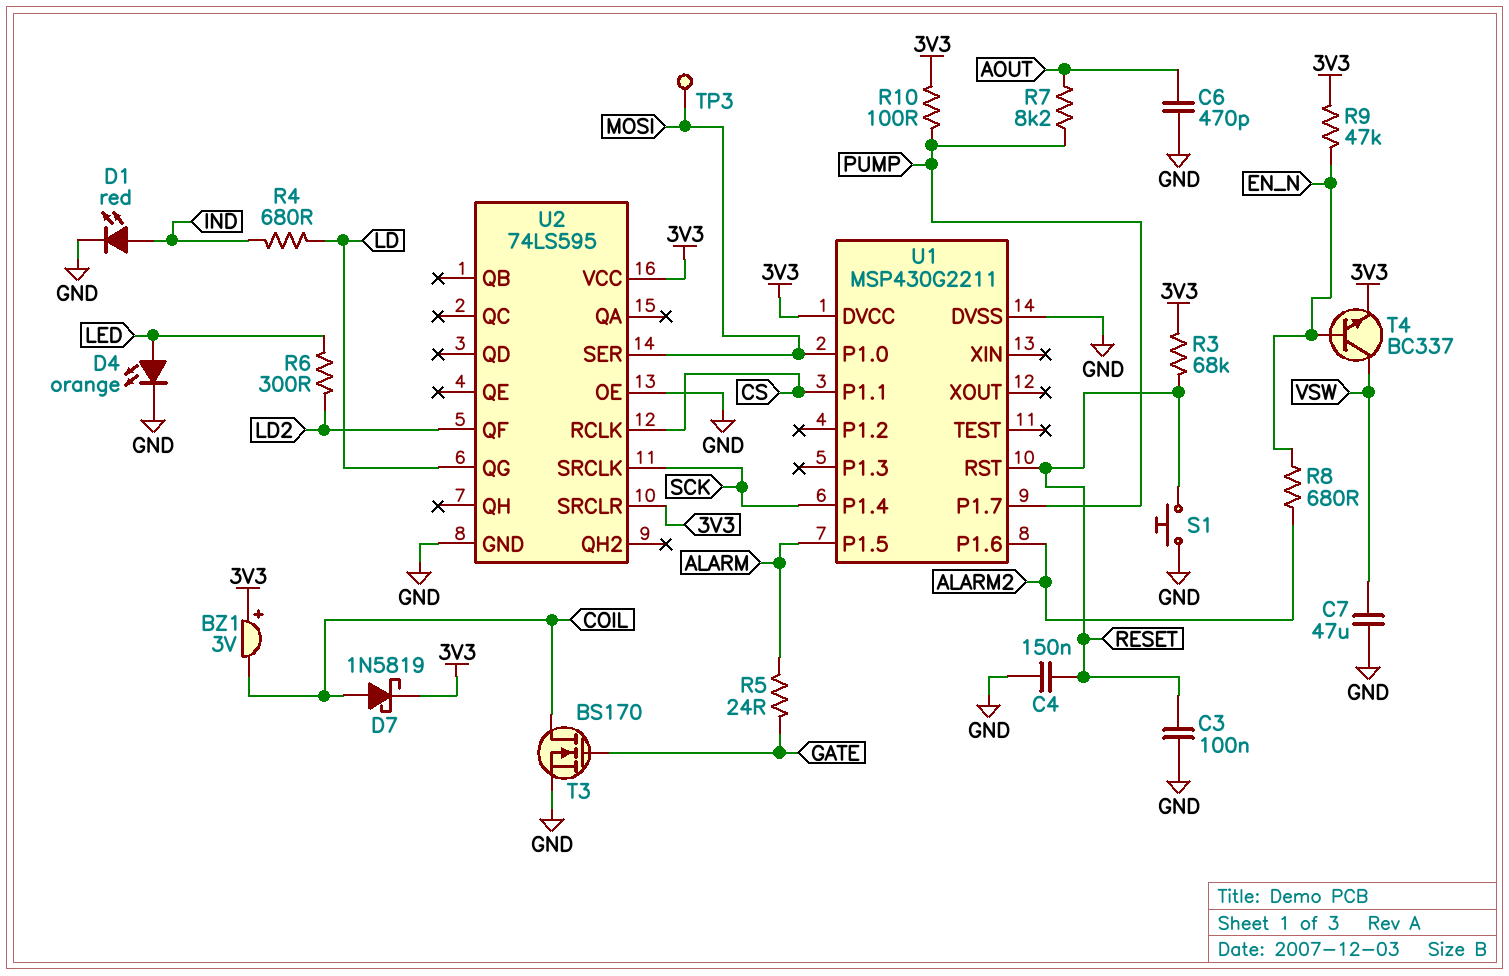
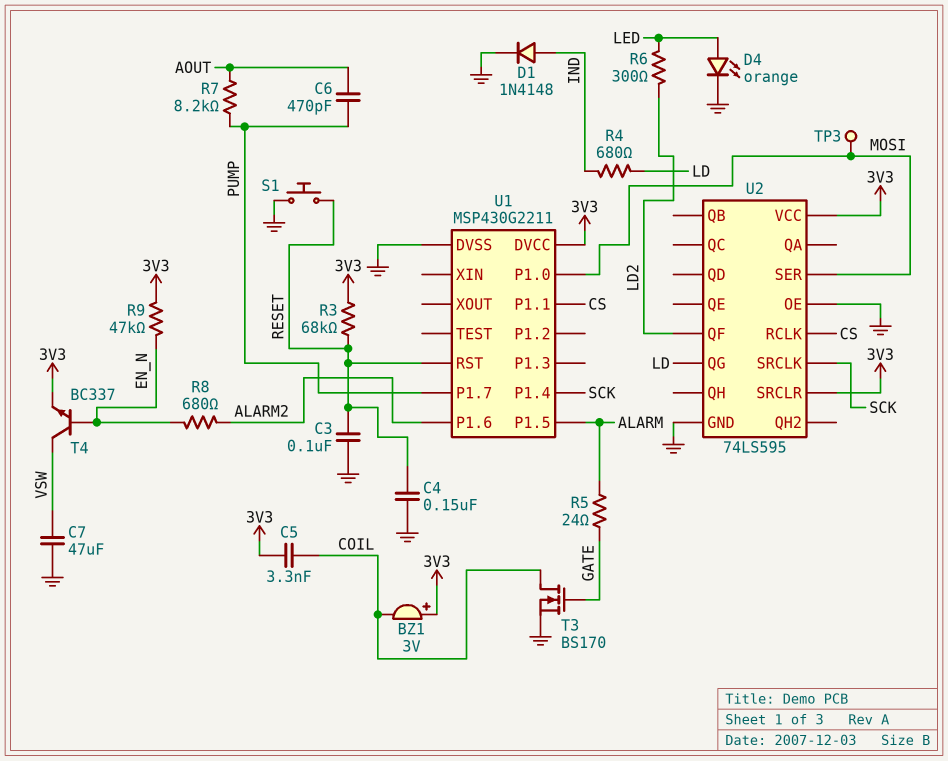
C5: none -> 3.3nF (3V3, COIL)
C6: 470pF (AOUT, GND) -> 470pF (AOUT, PUMP)
D1: LED red (A IND, K GND) -> diode 1N4148 (A IND, K GND)
D7: schottky 1N5819 (A COIL, K 3V3) -> none
R10: 100 (3V3, PUMP) -> none

